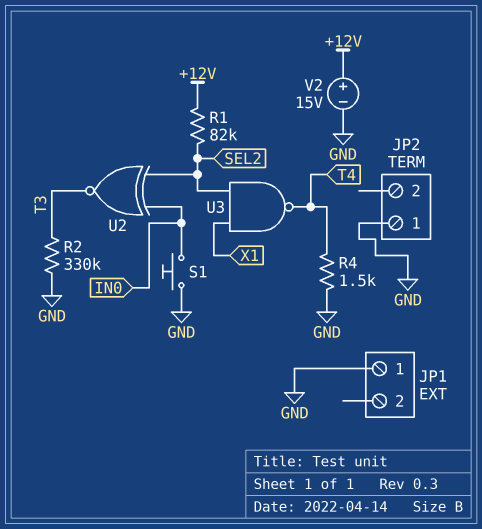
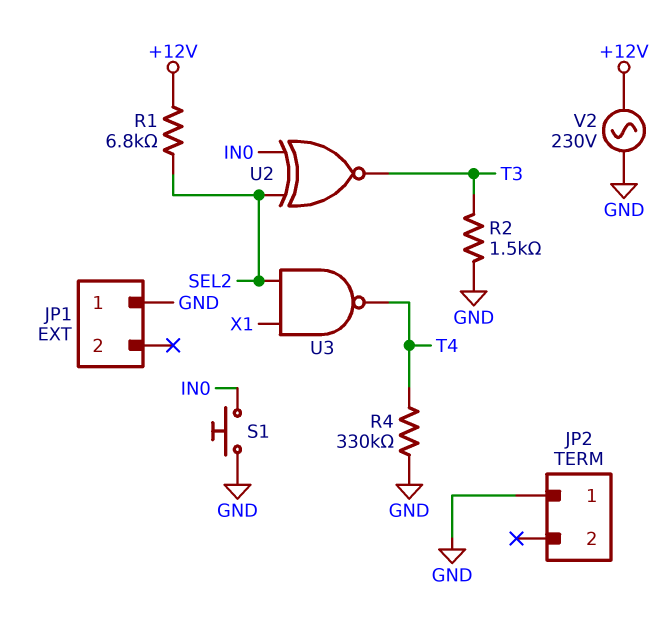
R1: 82k (+12V, SEL2) -> 6.8k (+12V, SEL2)
R2: 330k (GND, T3) -> 1.5k (GND, T3)
R4: 1.5k (GND, T4) -> 330k (GND, T4)
V2: 15V (plus +12V, minus GND) -> AC 230V (+12V, GND)

